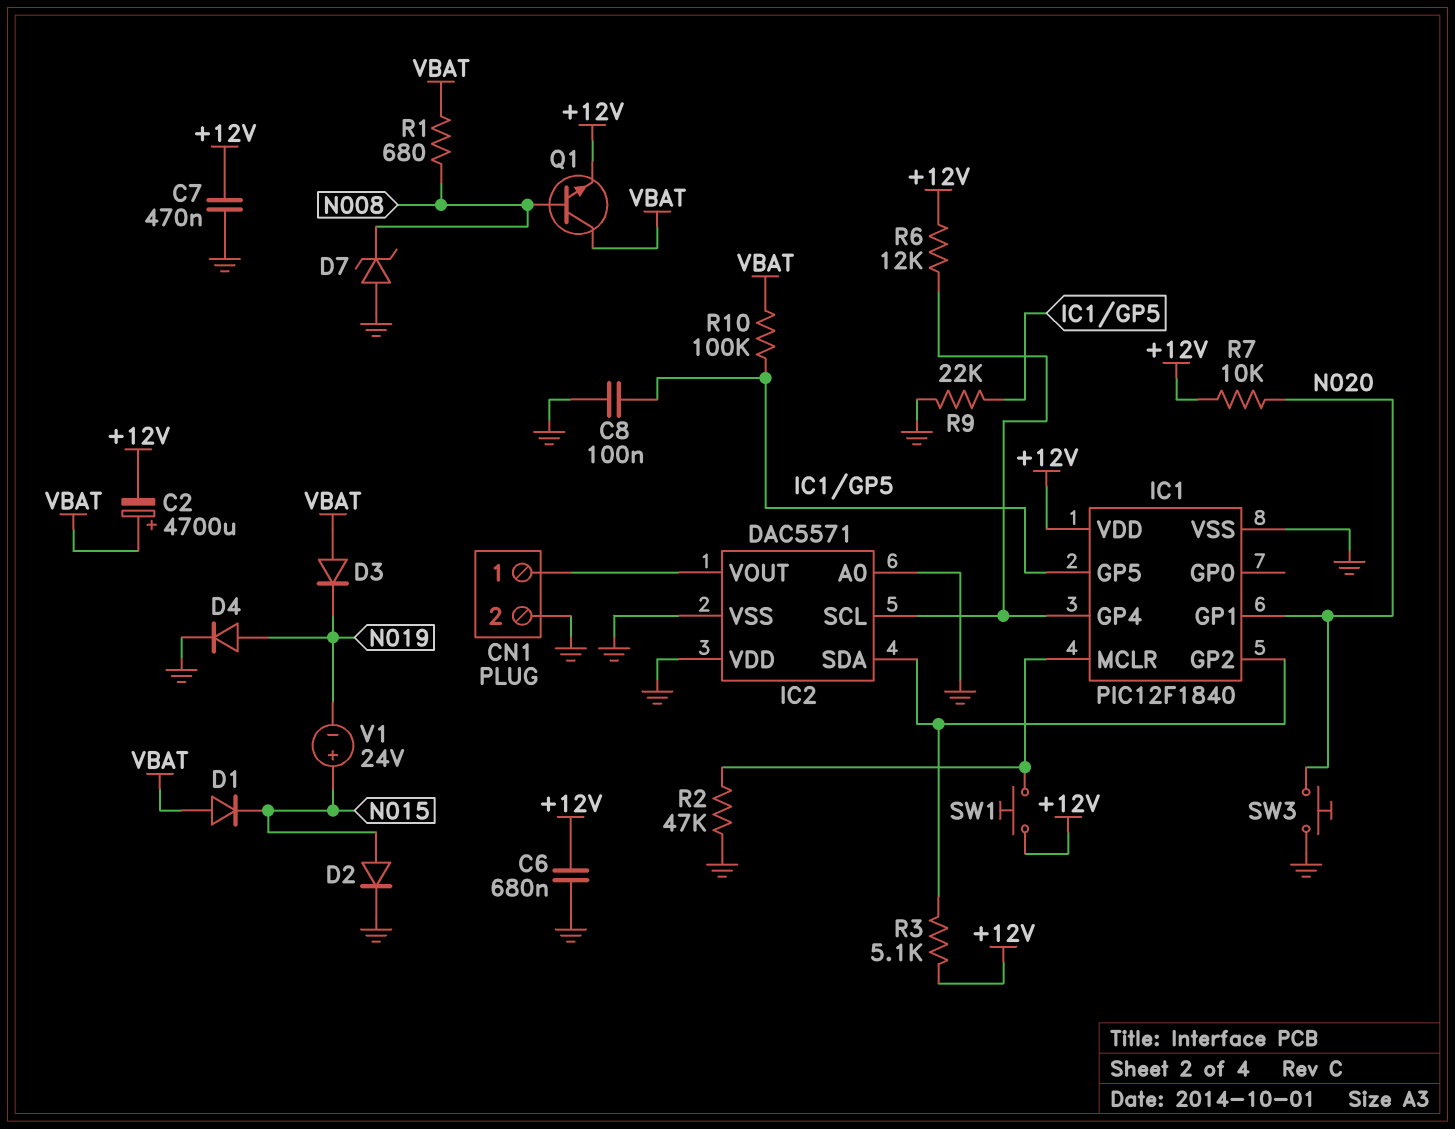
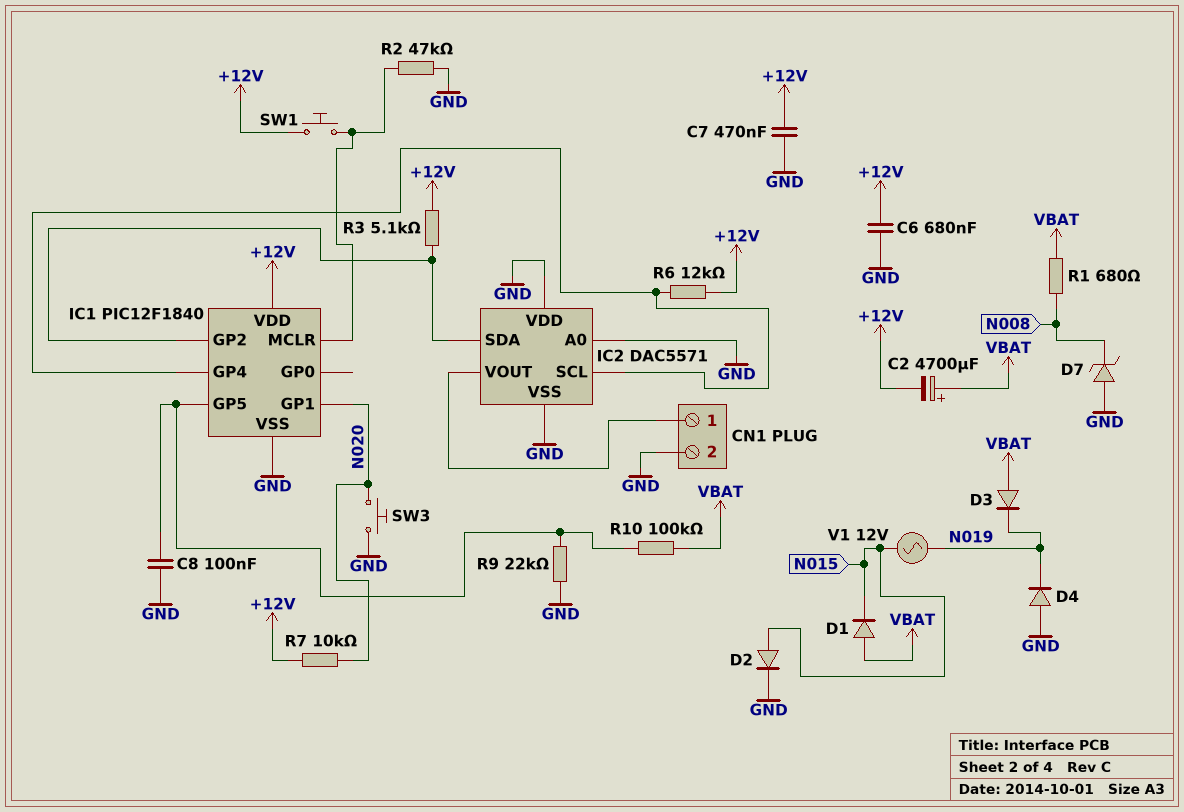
D4: diode (A N019, K GND) -> diode (A GND, K N019)
Q1: NPN (B N008, C VBAT, E +12V) -> none
V1: 24V (plus N015, minus N019) -> AC 12V (N015, N019)

